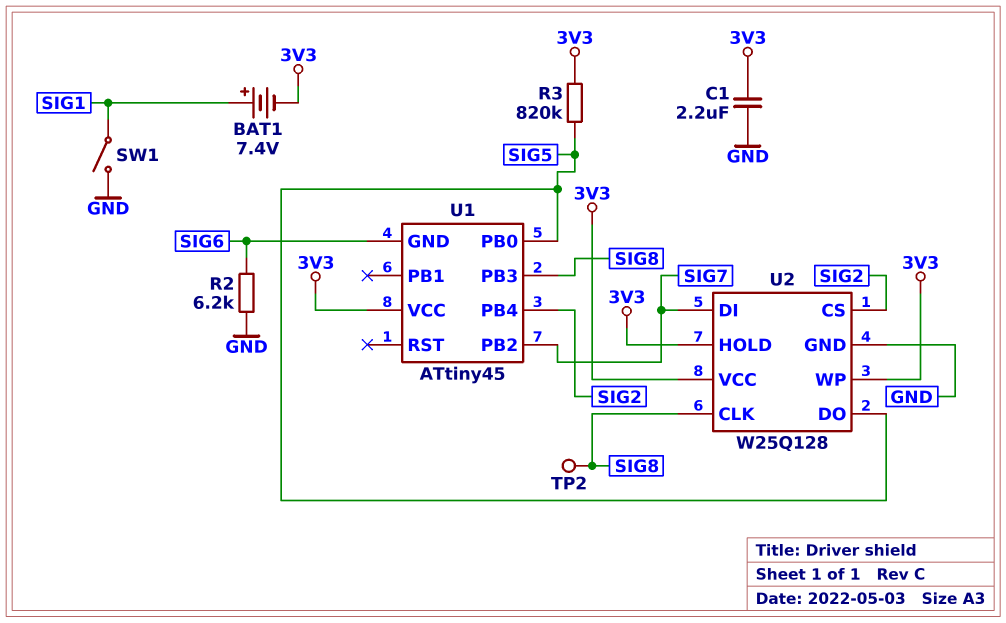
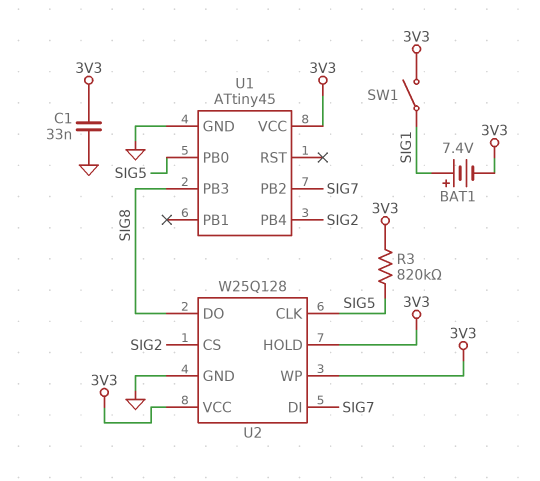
C1: 2.2uF (3V3, GND) -> 33nF (3V3, GND)
R2: 6.2k (GND, SIG6) -> none
SW1: switch (GND, SIG1) -> switch (3V3, SIG1)
TP2: test point (SIG8) -> none
U1 pin GND: SIG6 -> GND
U2 pin CLK: SIG8 -> SIG5
U2 pin DO: SIG5 -> SIG8

